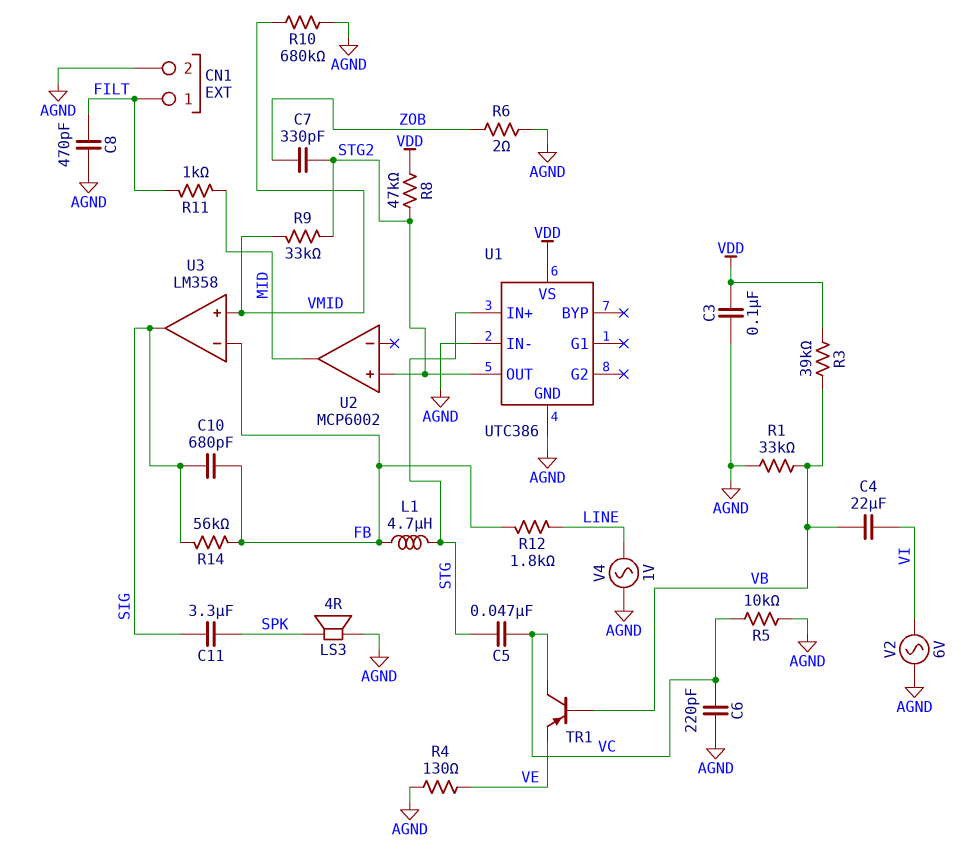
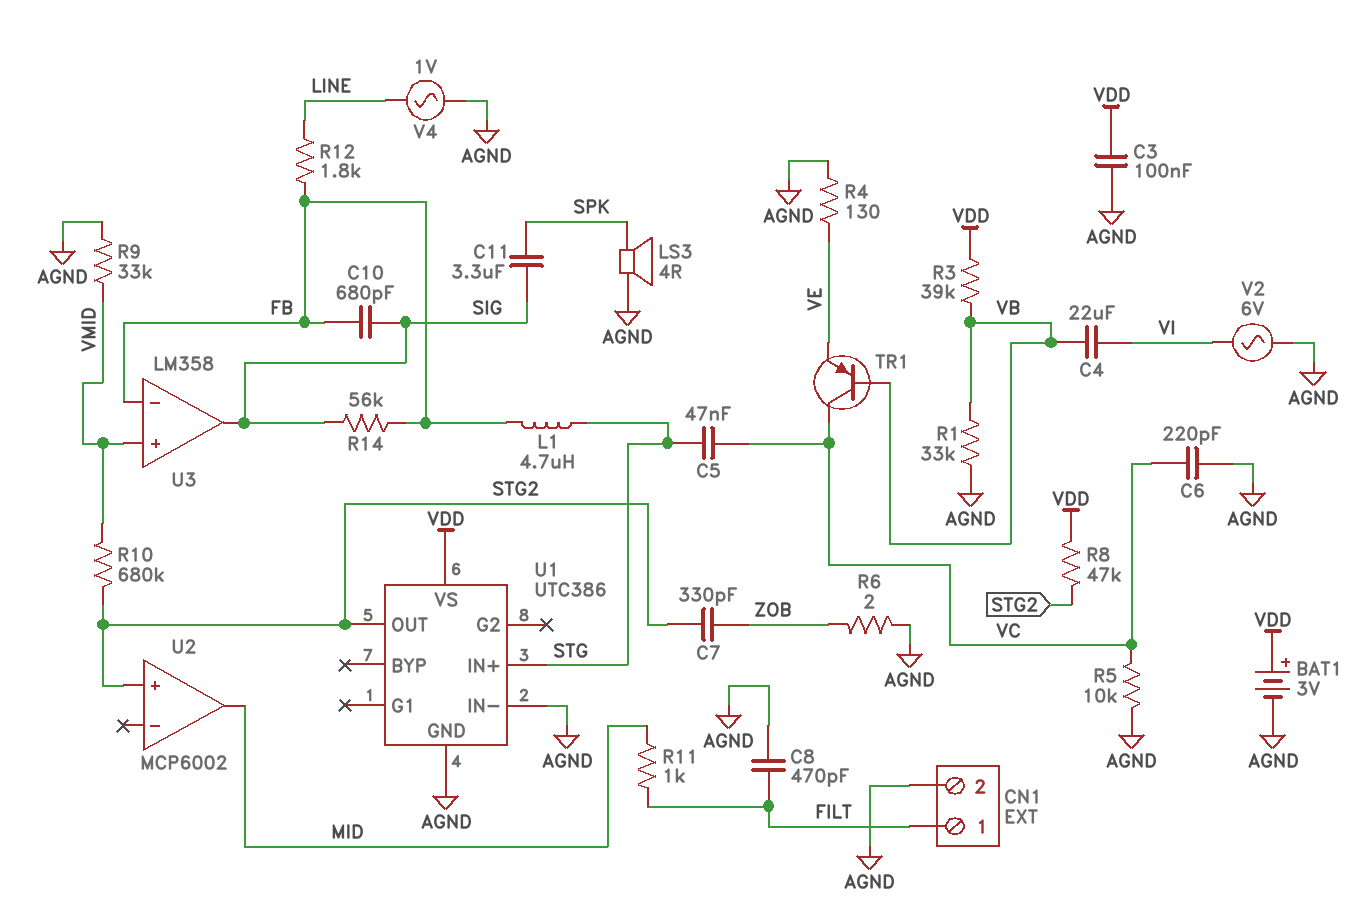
BAT1: none -> 3V (plus VDD, minus AGND)
R9: 33k (STG2, VMID) -> 33k (AGND, VMID)
R10: 680k (AGND, VMID) -> 680k (STG2, VMID)

